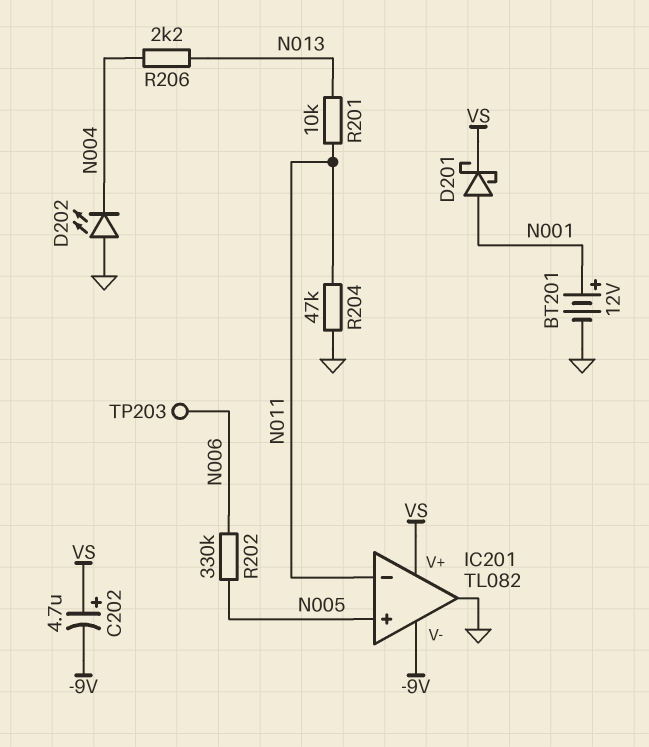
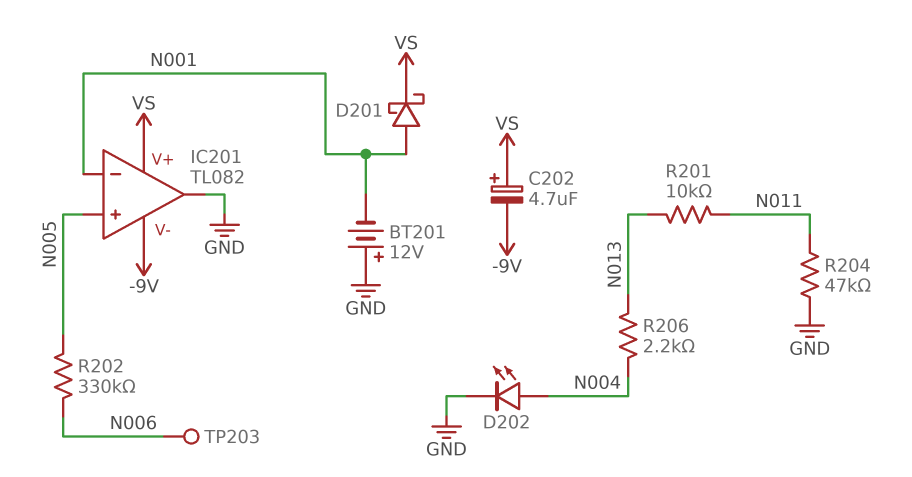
BT201: 12V (plus N001, minus GND) -> 12V (plus GND, minus N001)
D202: LED (A GND, K N004) -> LED (A N004, K GND)
IC201 pin in-: N011 -> N001

